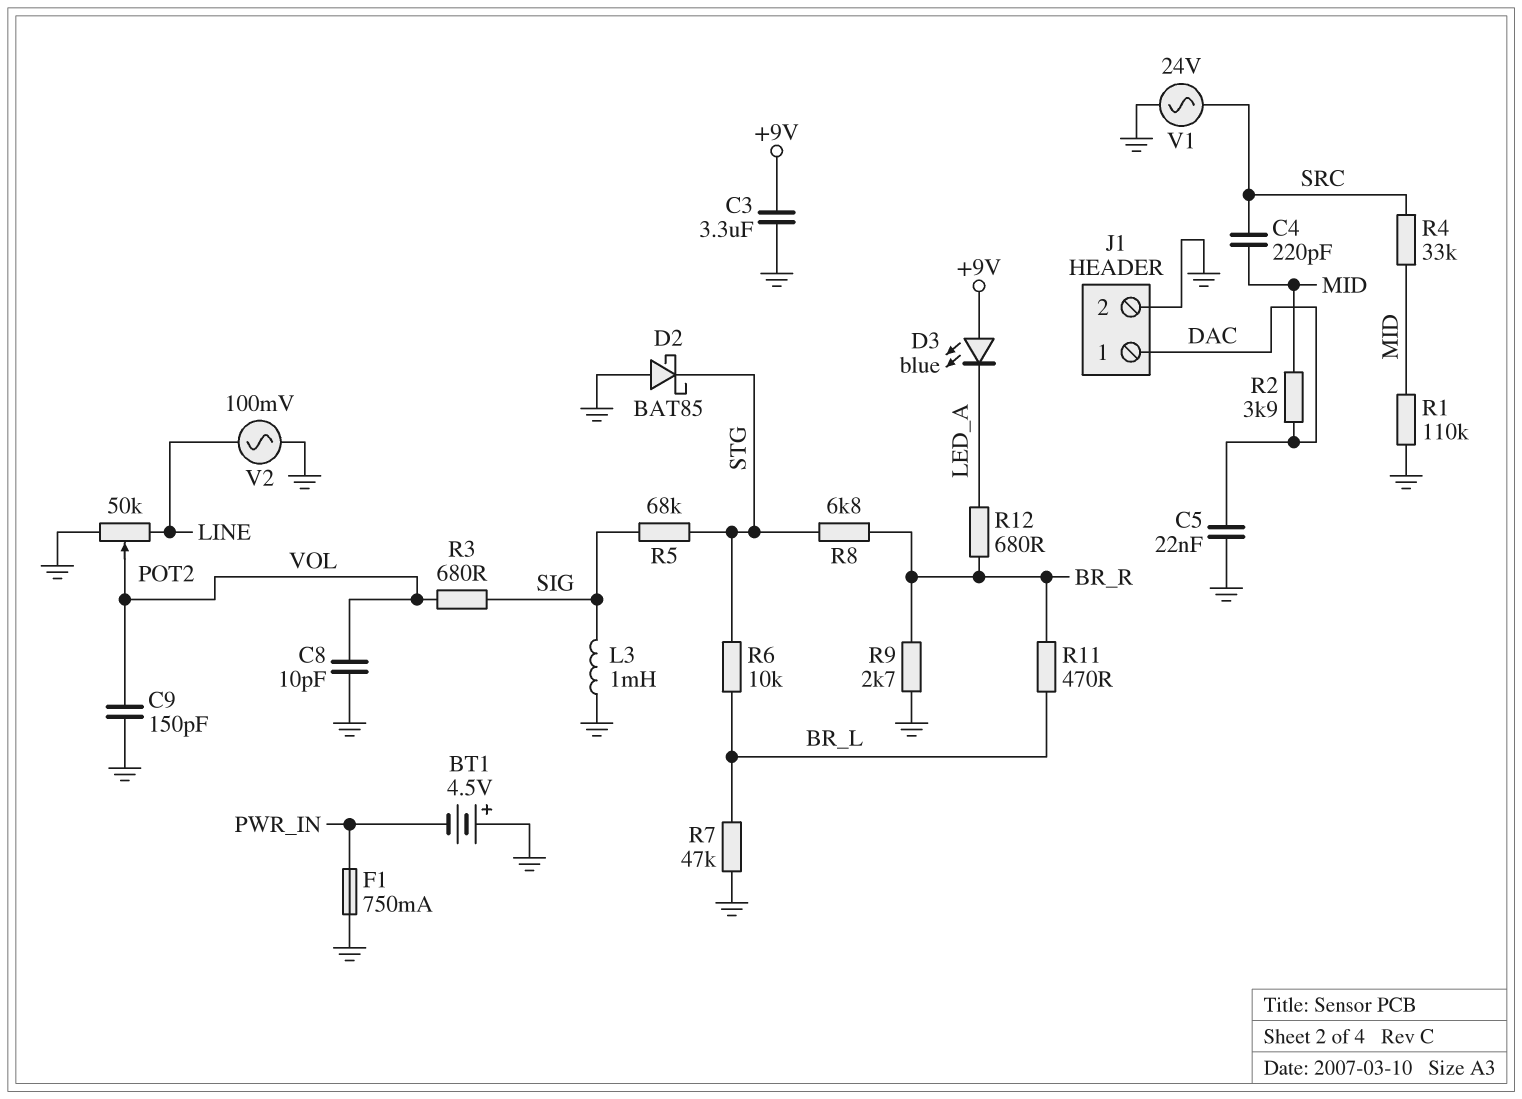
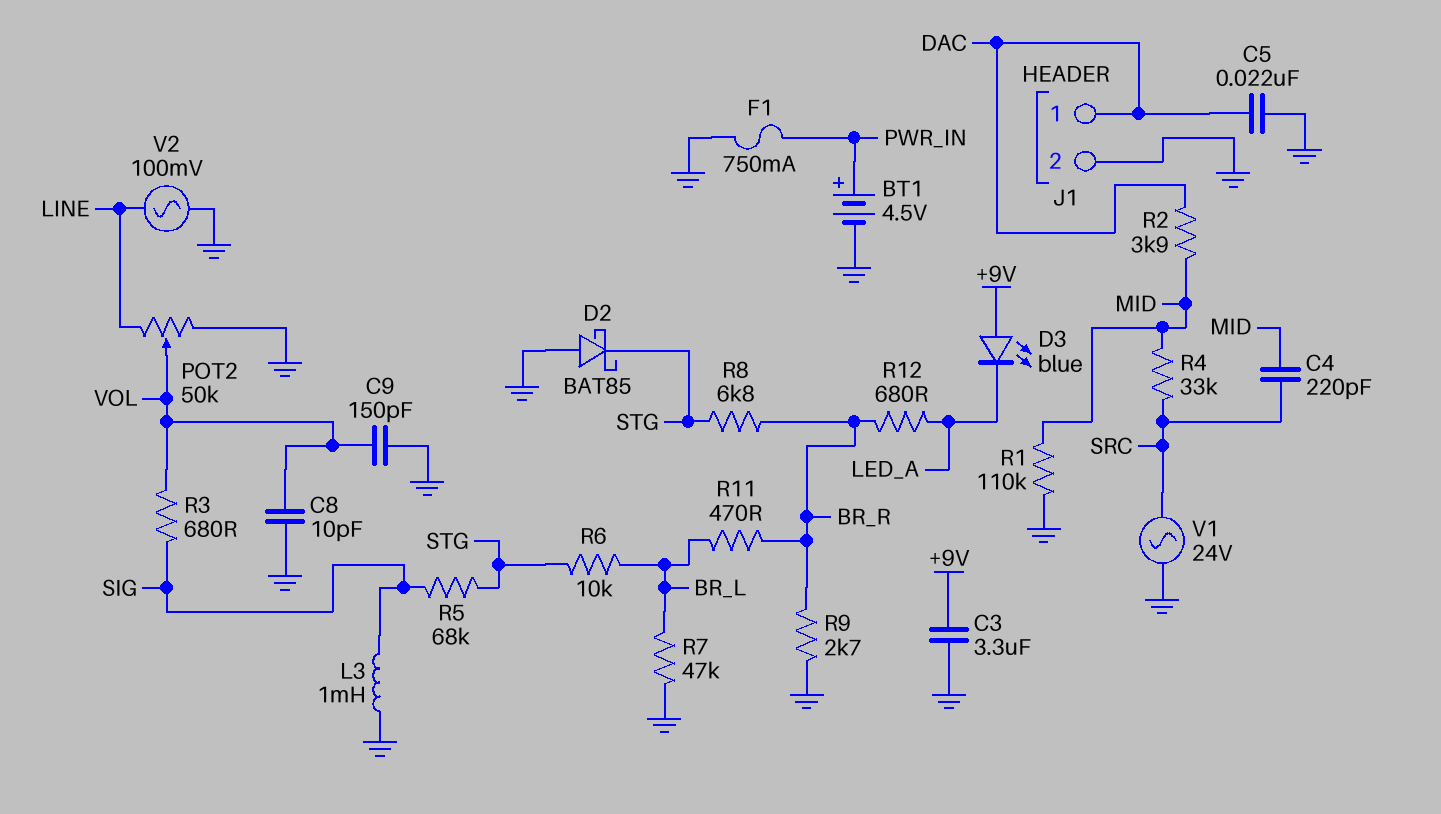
BT1: 4.5V (plus GND, minus PWR_IN) -> 4.5V (plus PWR_IN, minus GND)

